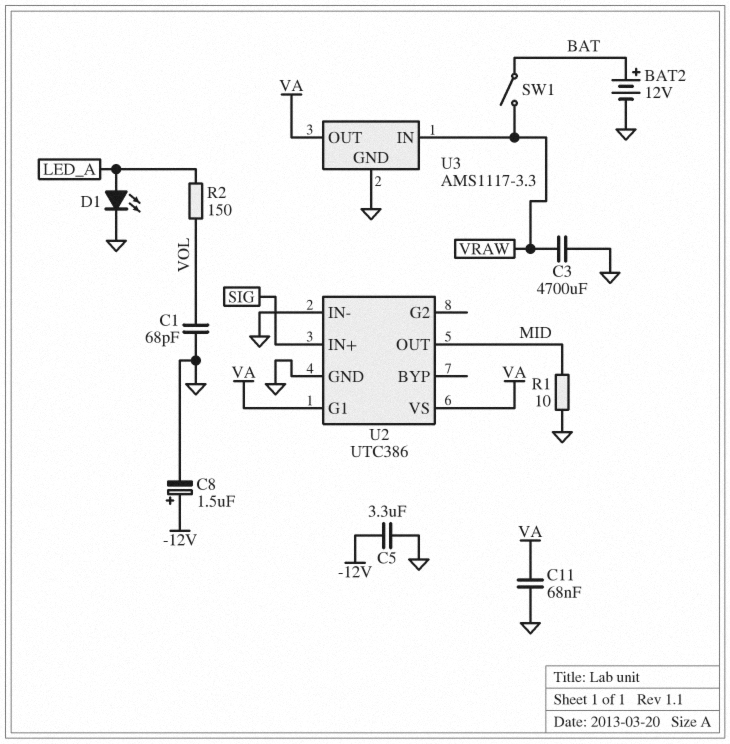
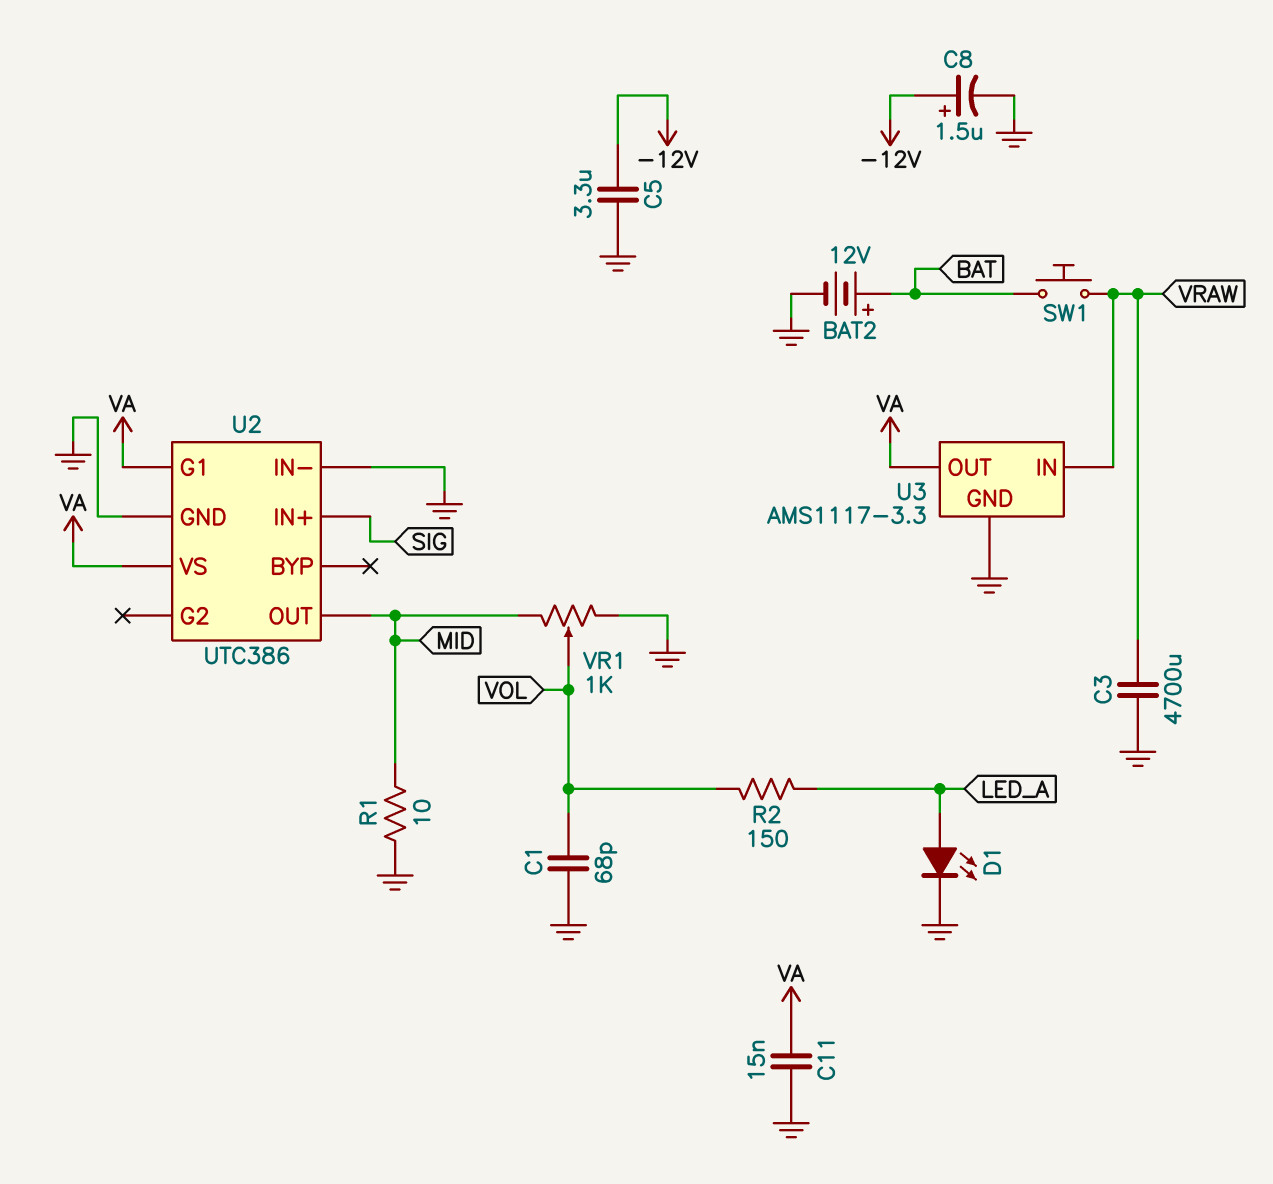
C11: 68nF (GND, VA) -> 15nF (GND, VA)
SW1: switch (BAT, VRAW) -> button (BAT, VRAW)
VR1: none -> 1k (GND, MID, wiper VOL)

